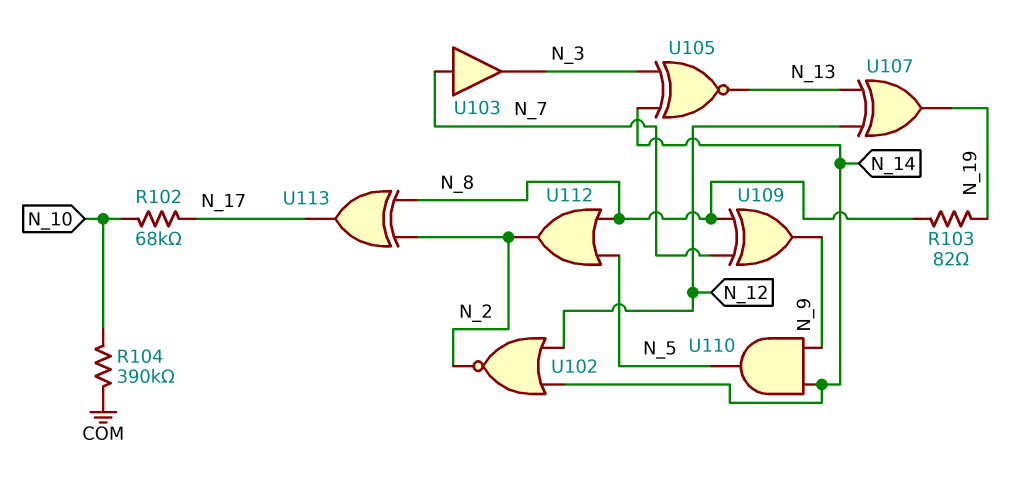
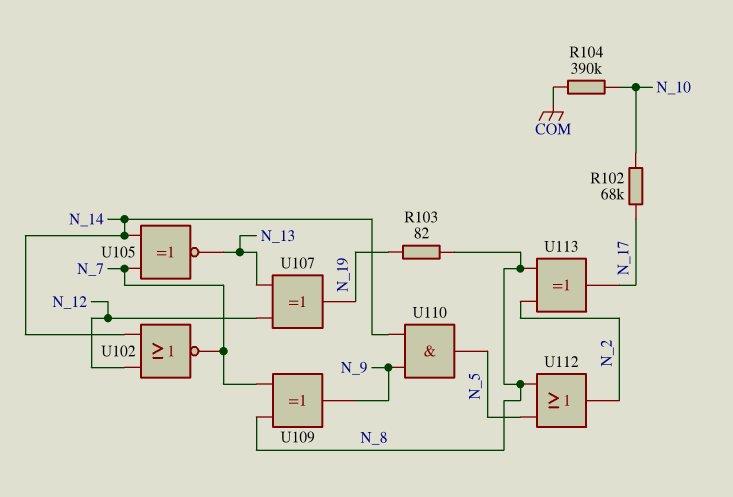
U102: NOR (in N_12, in N_14, out N_2) -> NOR (in N_12, in N_14, out N_7)
U103: buffer (in N_7, out N_3) -> none
U105: XNOR (in N_3, in N_14, out N_13) -> XNOR (in N_7, in N_14, out N_13)

